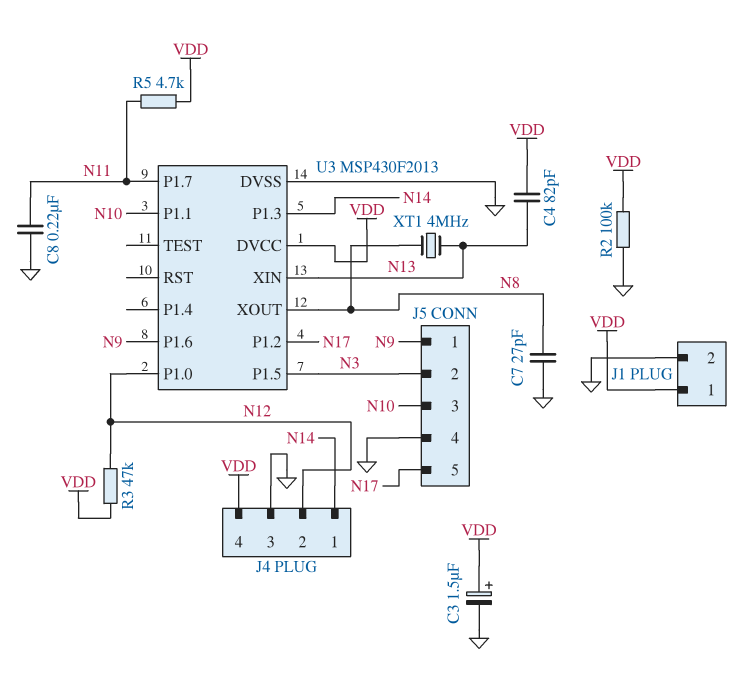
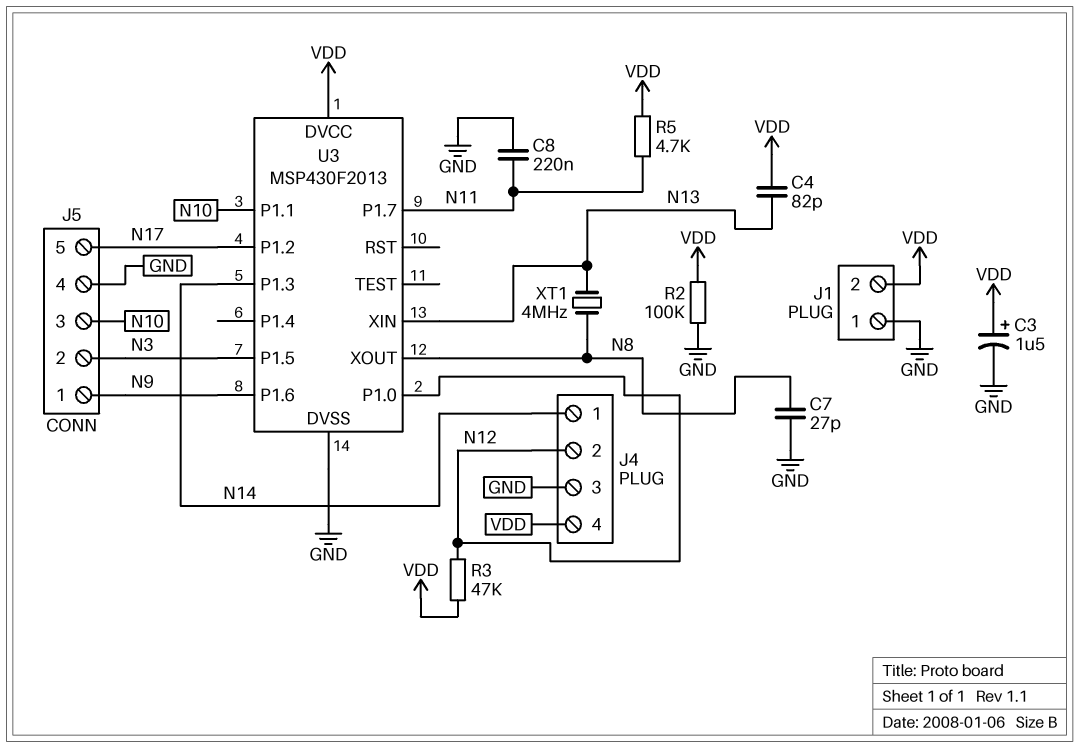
J1 pin 1: VDD -> GND
J1 pin 2: GND -> VDD

